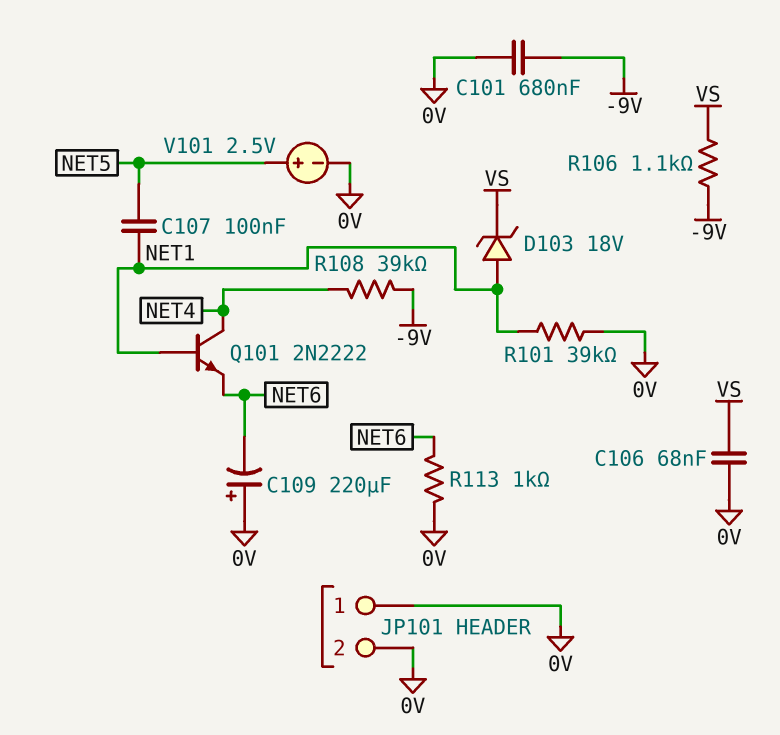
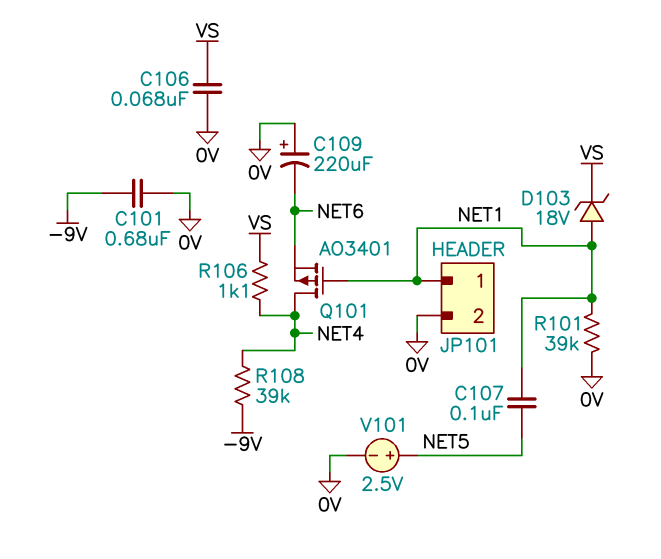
JP101 pin 1: 0V -> NET1
Q101: NPN 2N2222 (B NET1, C NET4, E NET6) -> PMOS AO3401 (G NET1, D NET4, S NET6)
R106: 1.1k (-9V, VS) -> 1.1k (NET4, VS)
R113: 1k (0V, NET6) -> none

